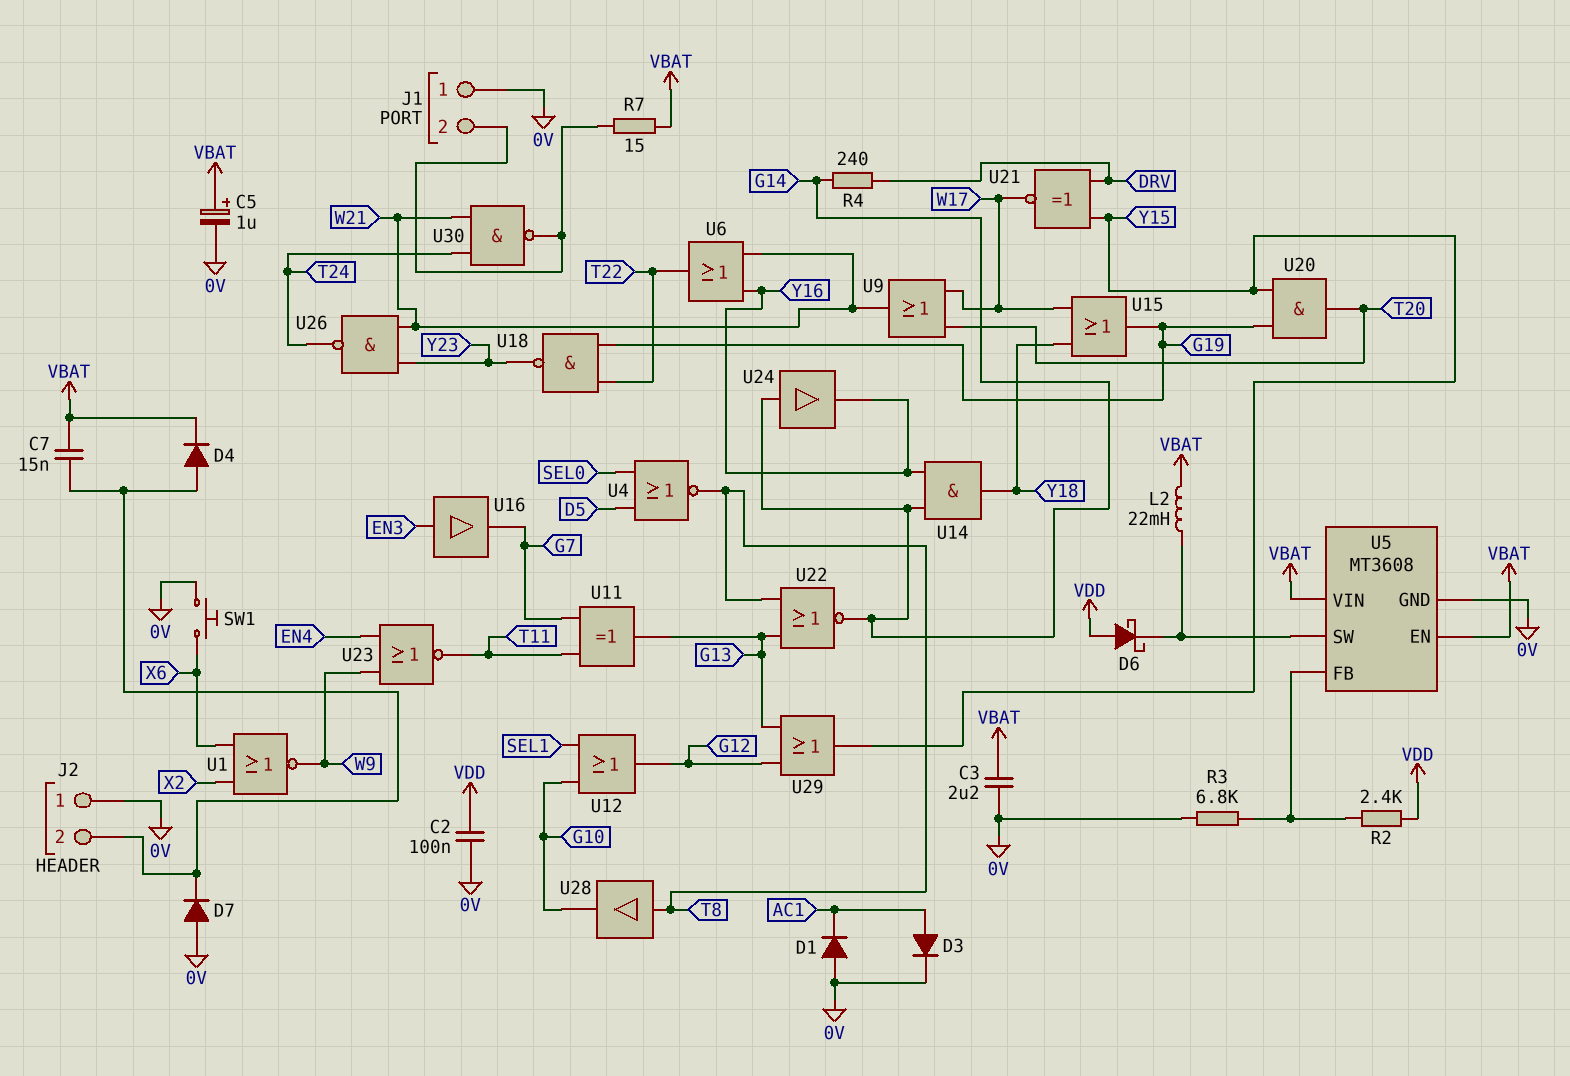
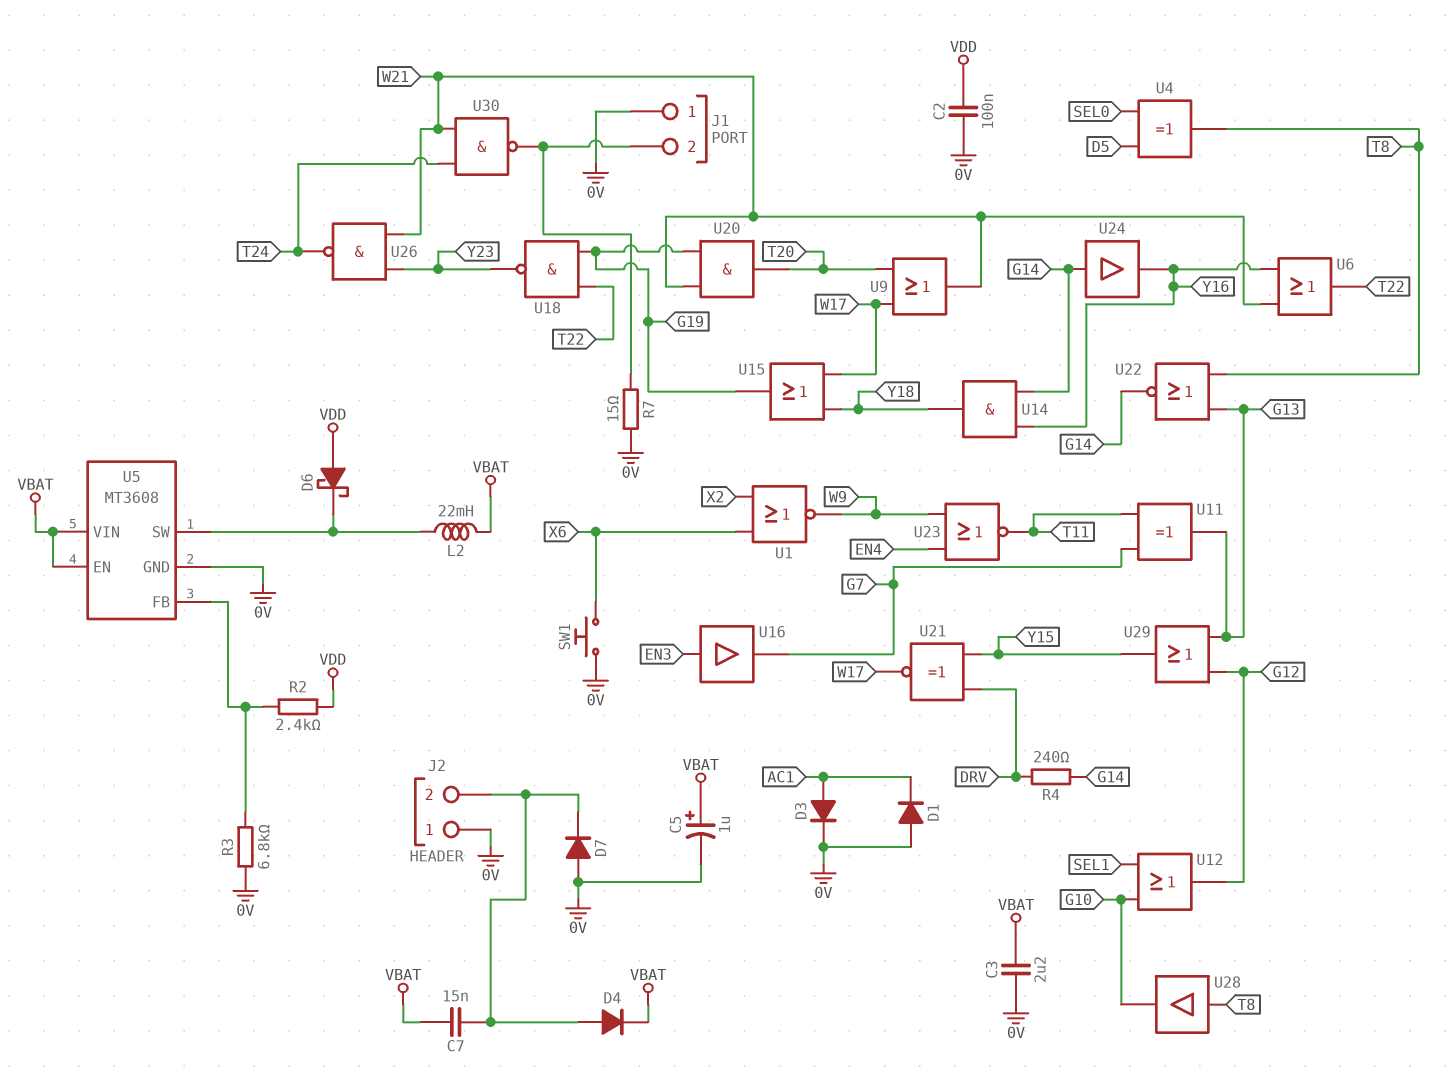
R7: 15 (J1/2, VBAT) -> 15 (0V, J1/2)
U4: NOR (in D5, in SEL0, out T8) -> XOR (in D5, in SEL0, out T8)
U20: AND (in G19, in Y15, out T20) -> AND (in G19, in W21, out T20)

